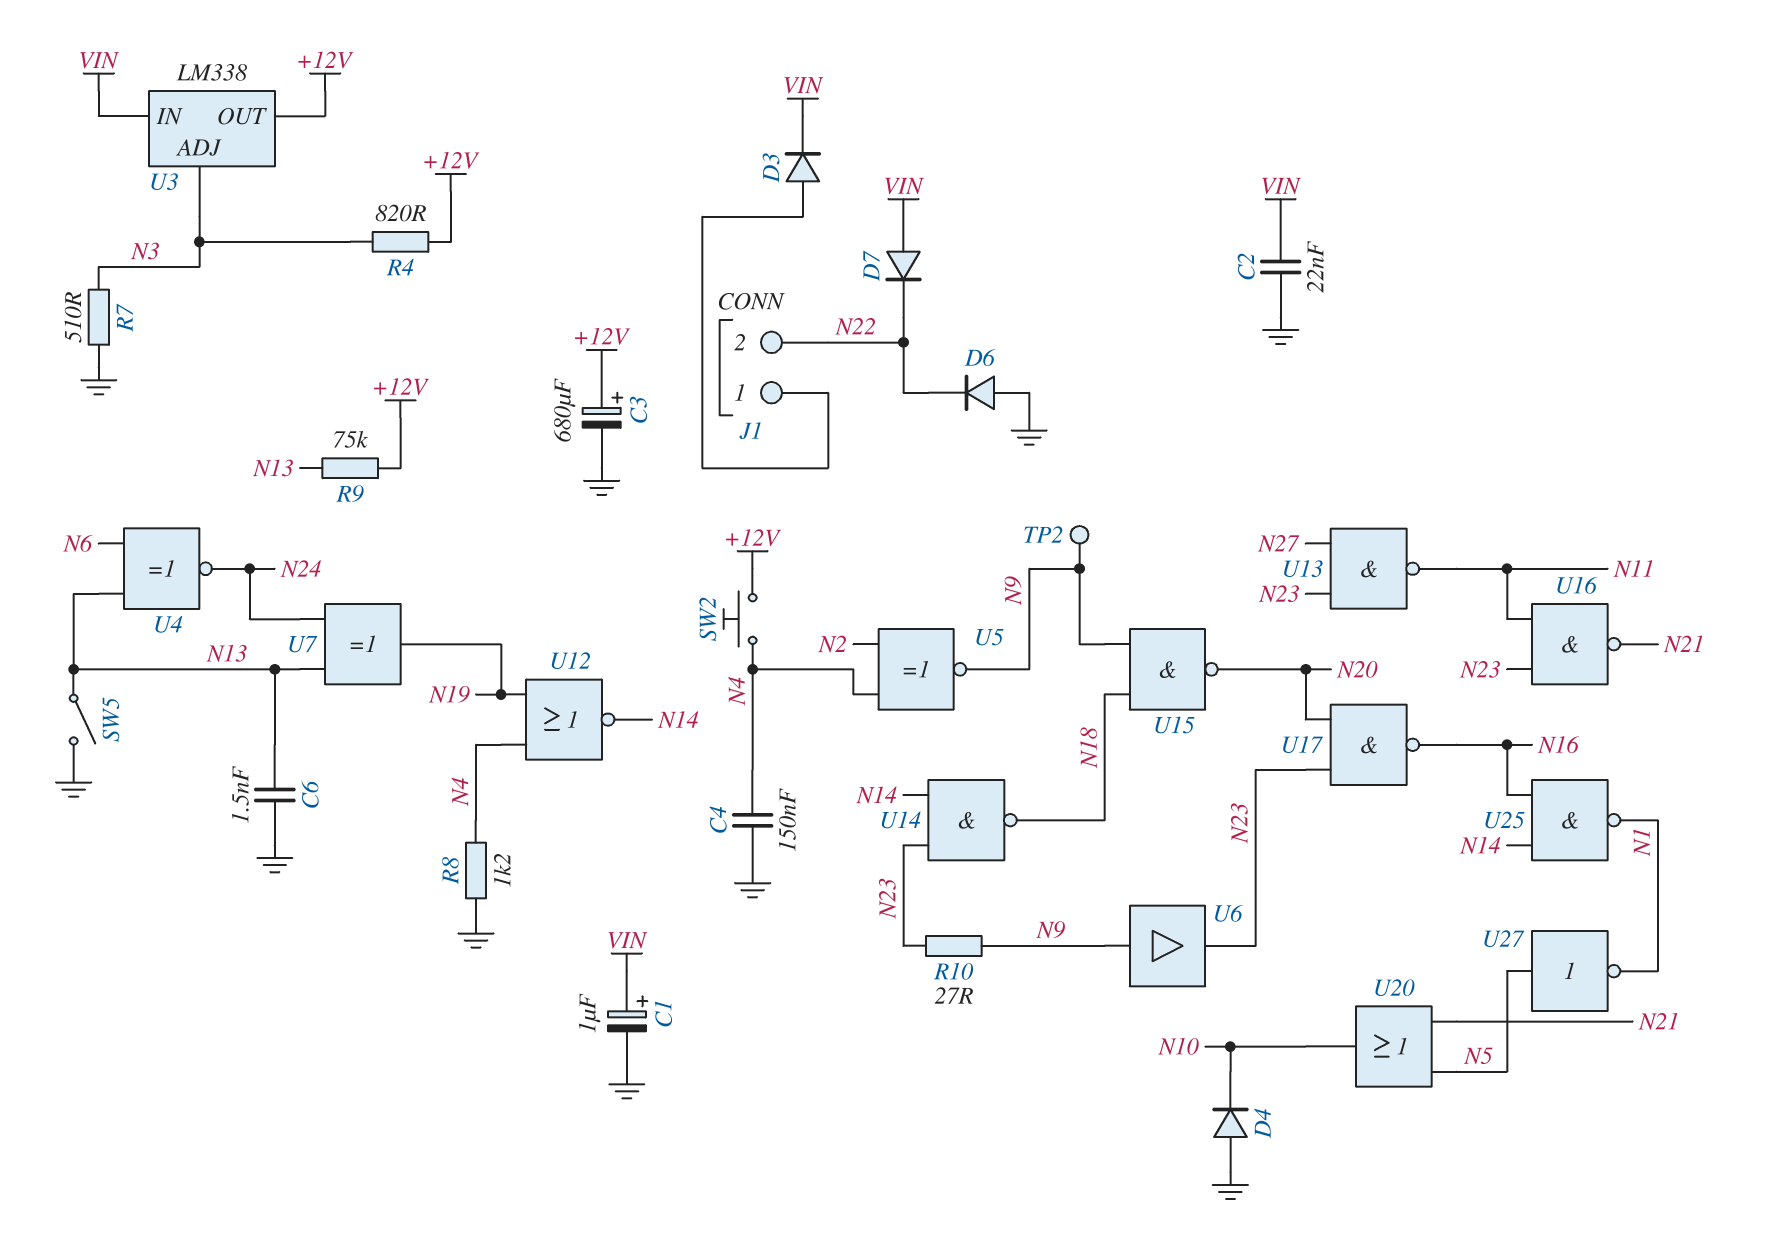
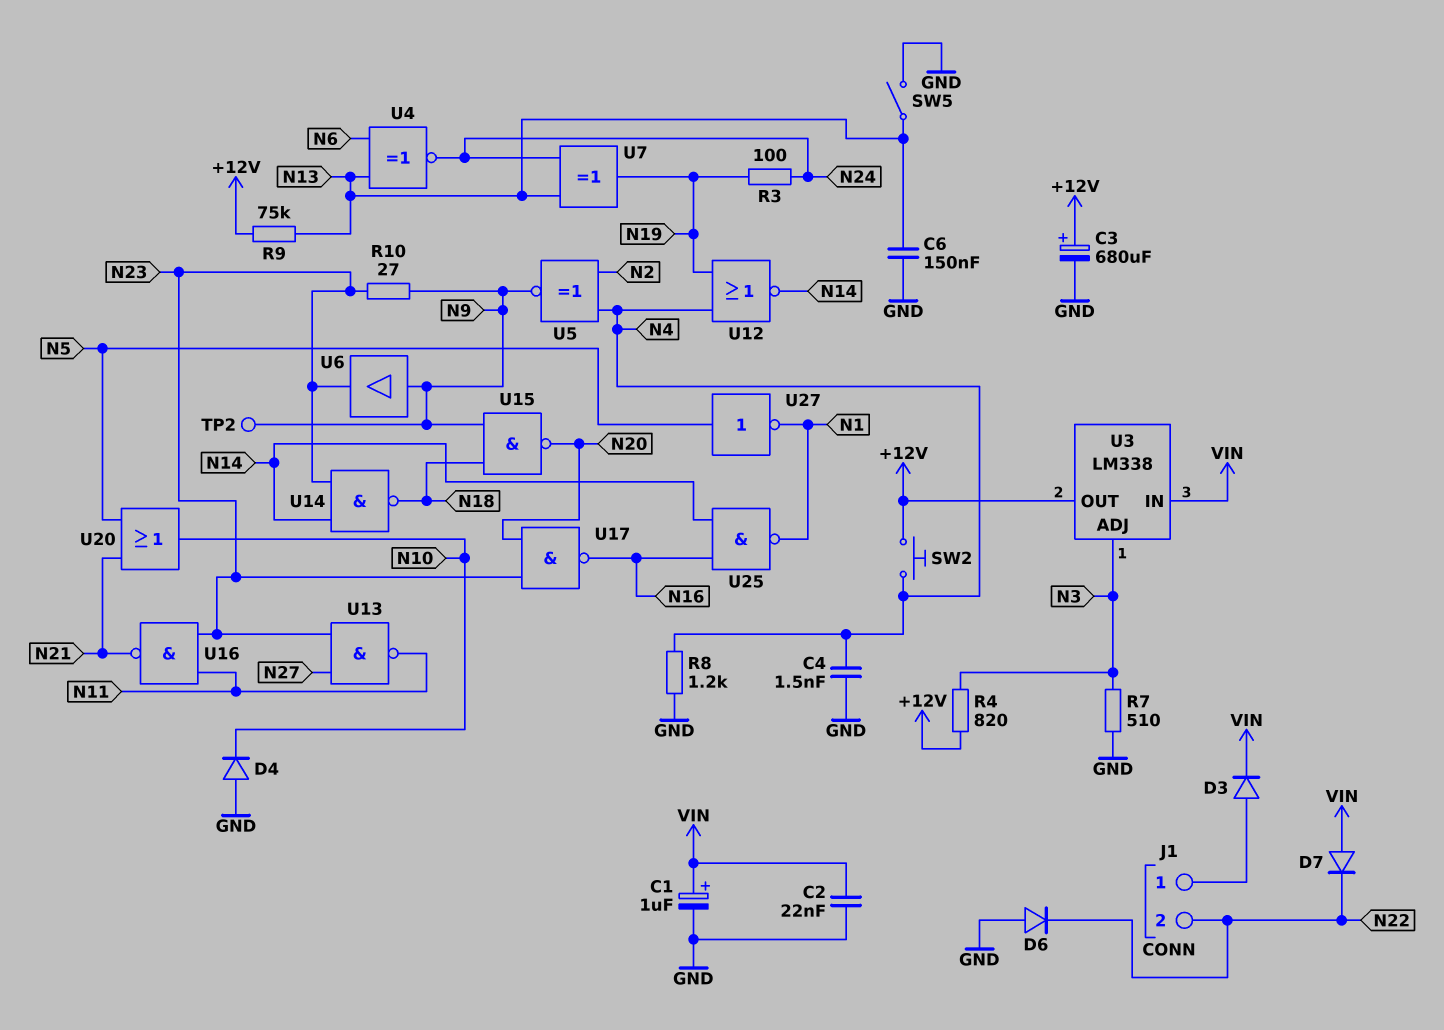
C4: 150nF (GND, N4) -> 1.5nF (GND, N4)
C6: 1.5nF (GND, N13) -> 150nF (GND, N13)
R3: none -> 100 (N19, N24)

